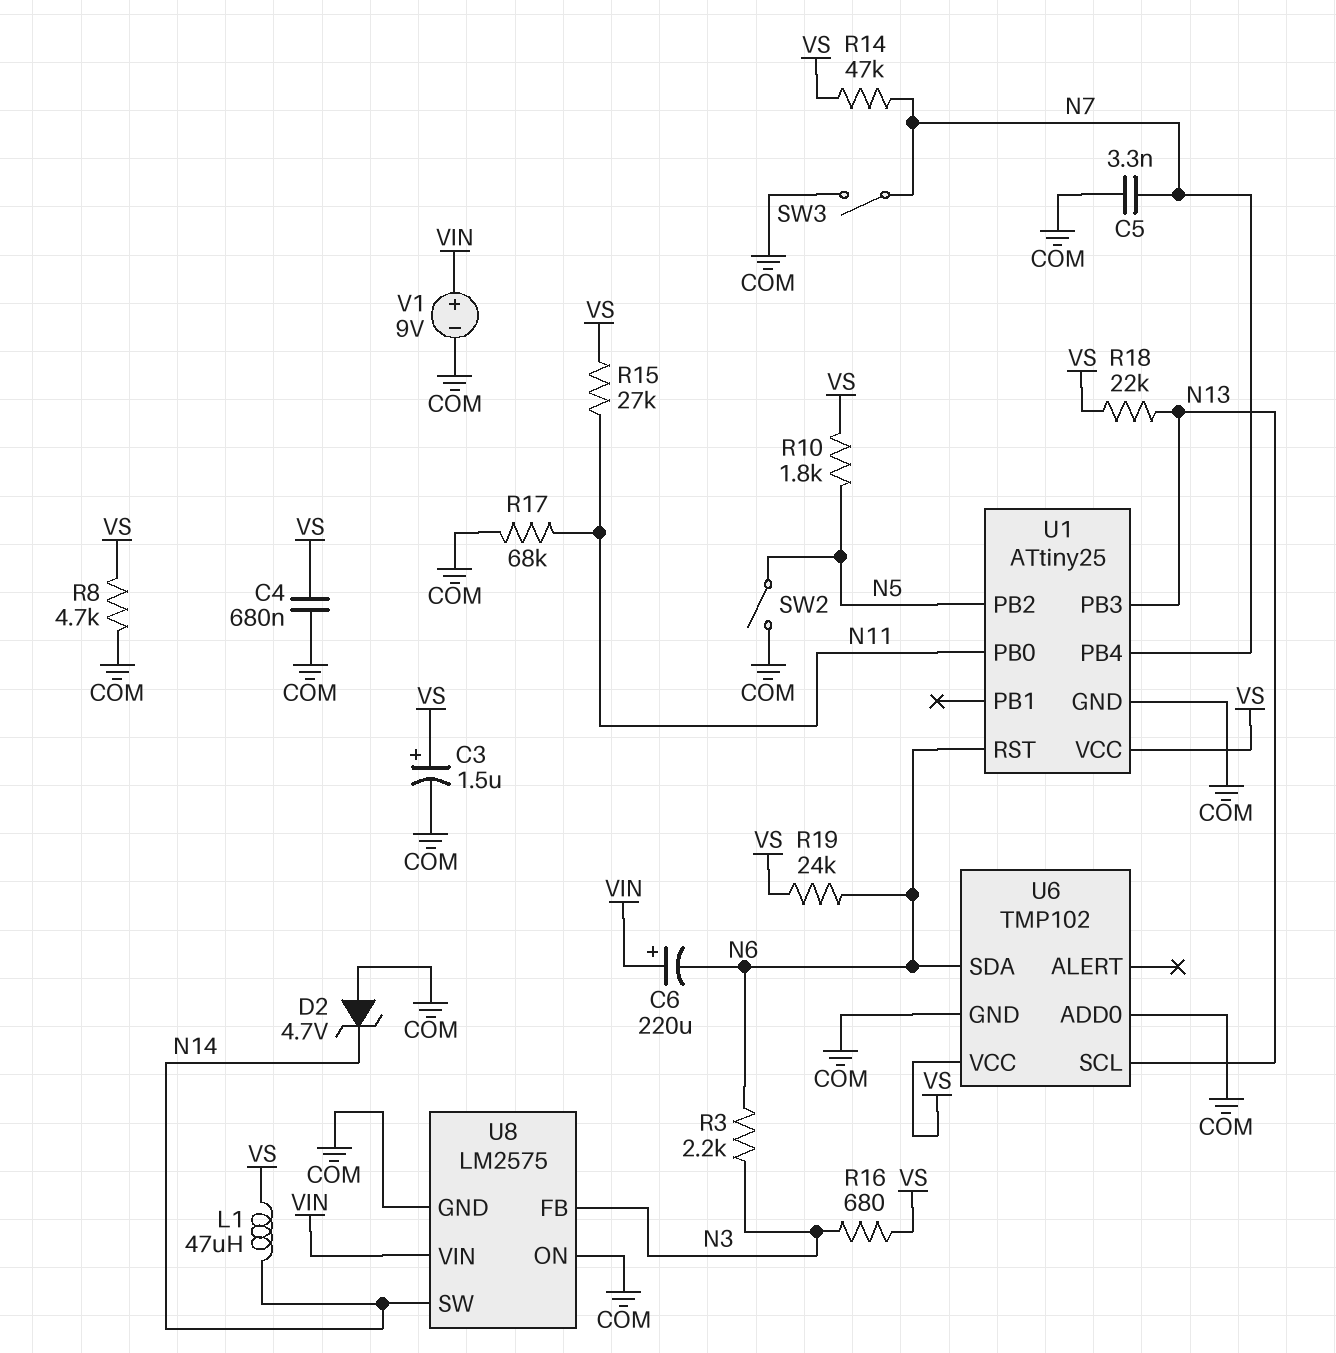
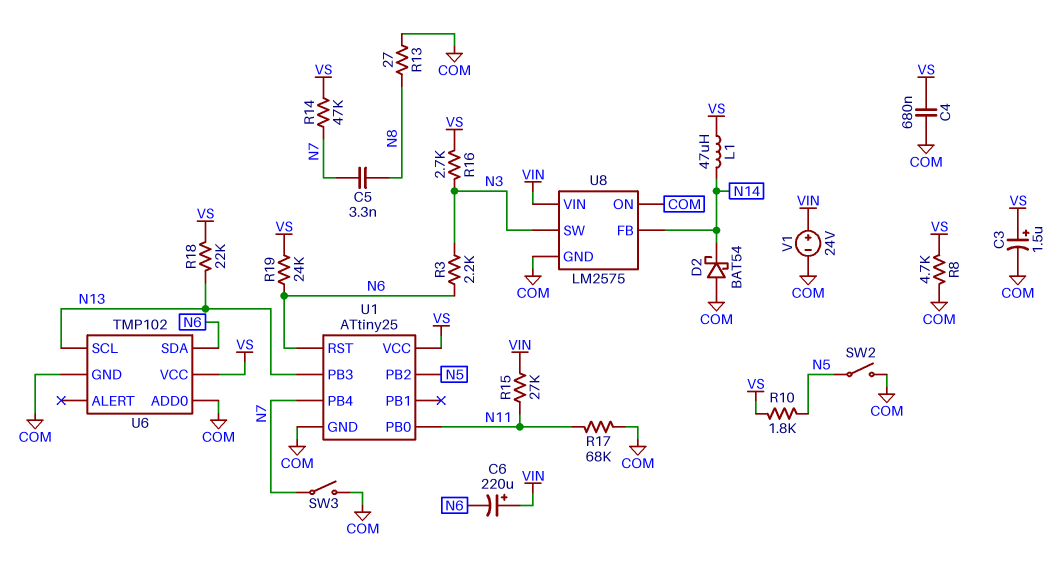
C5: 3.3nF (COM, N7) -> 3.3nF (N7, N8)
D2: zener 4.7V (A COM, K N14) -> schottky BAT54 (A COM, K N14)
R13: none -> 27 (COM, N8)
R15: 27k (N11, VS) -> 27k (N11, VIN)
R16: 680 (N3, VS) -> 2.7k (N3, VS)
U8 pin FB: N3 -> N14
U8 pin SW: N14 -> N3
V1: 9V (plus VIN, minus COM) -> 24V (plus VIN, minus COM)

